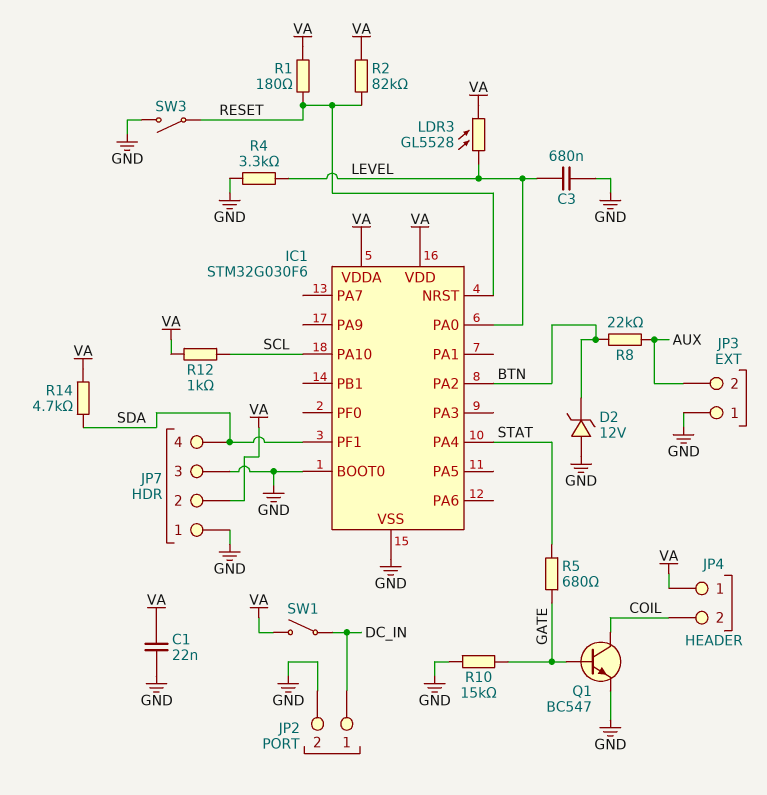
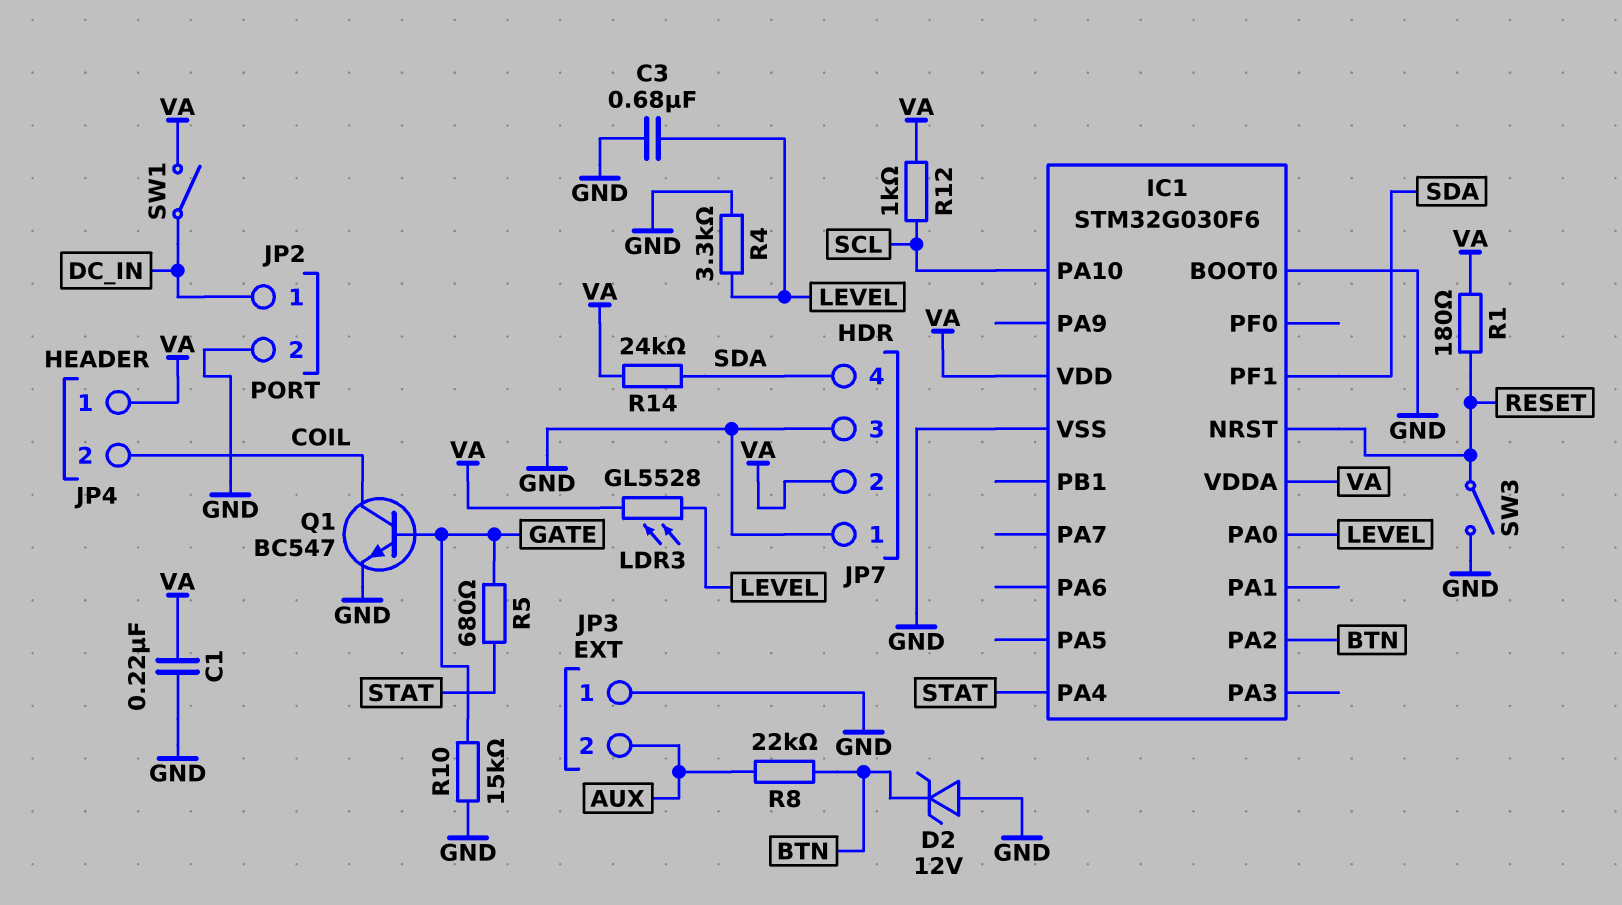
C1: 22nF (GND, VA) -> 220nF (GND, VA)
R2: 82k (RESET, VA) -> none
R14: 4.7k (SDA, VA) -> 24k (SDA, VA)

